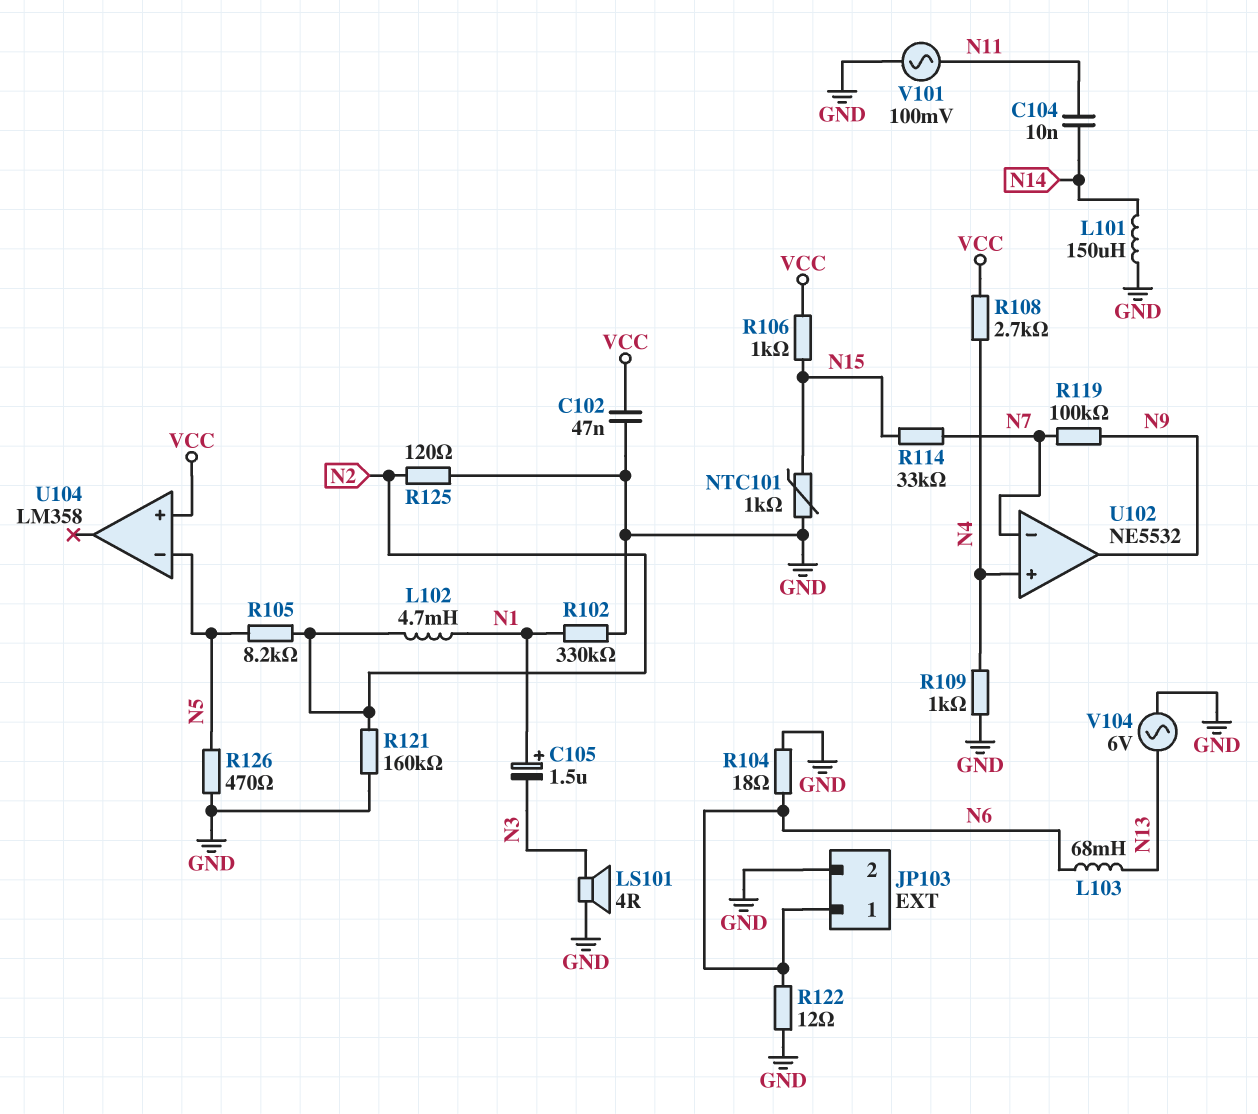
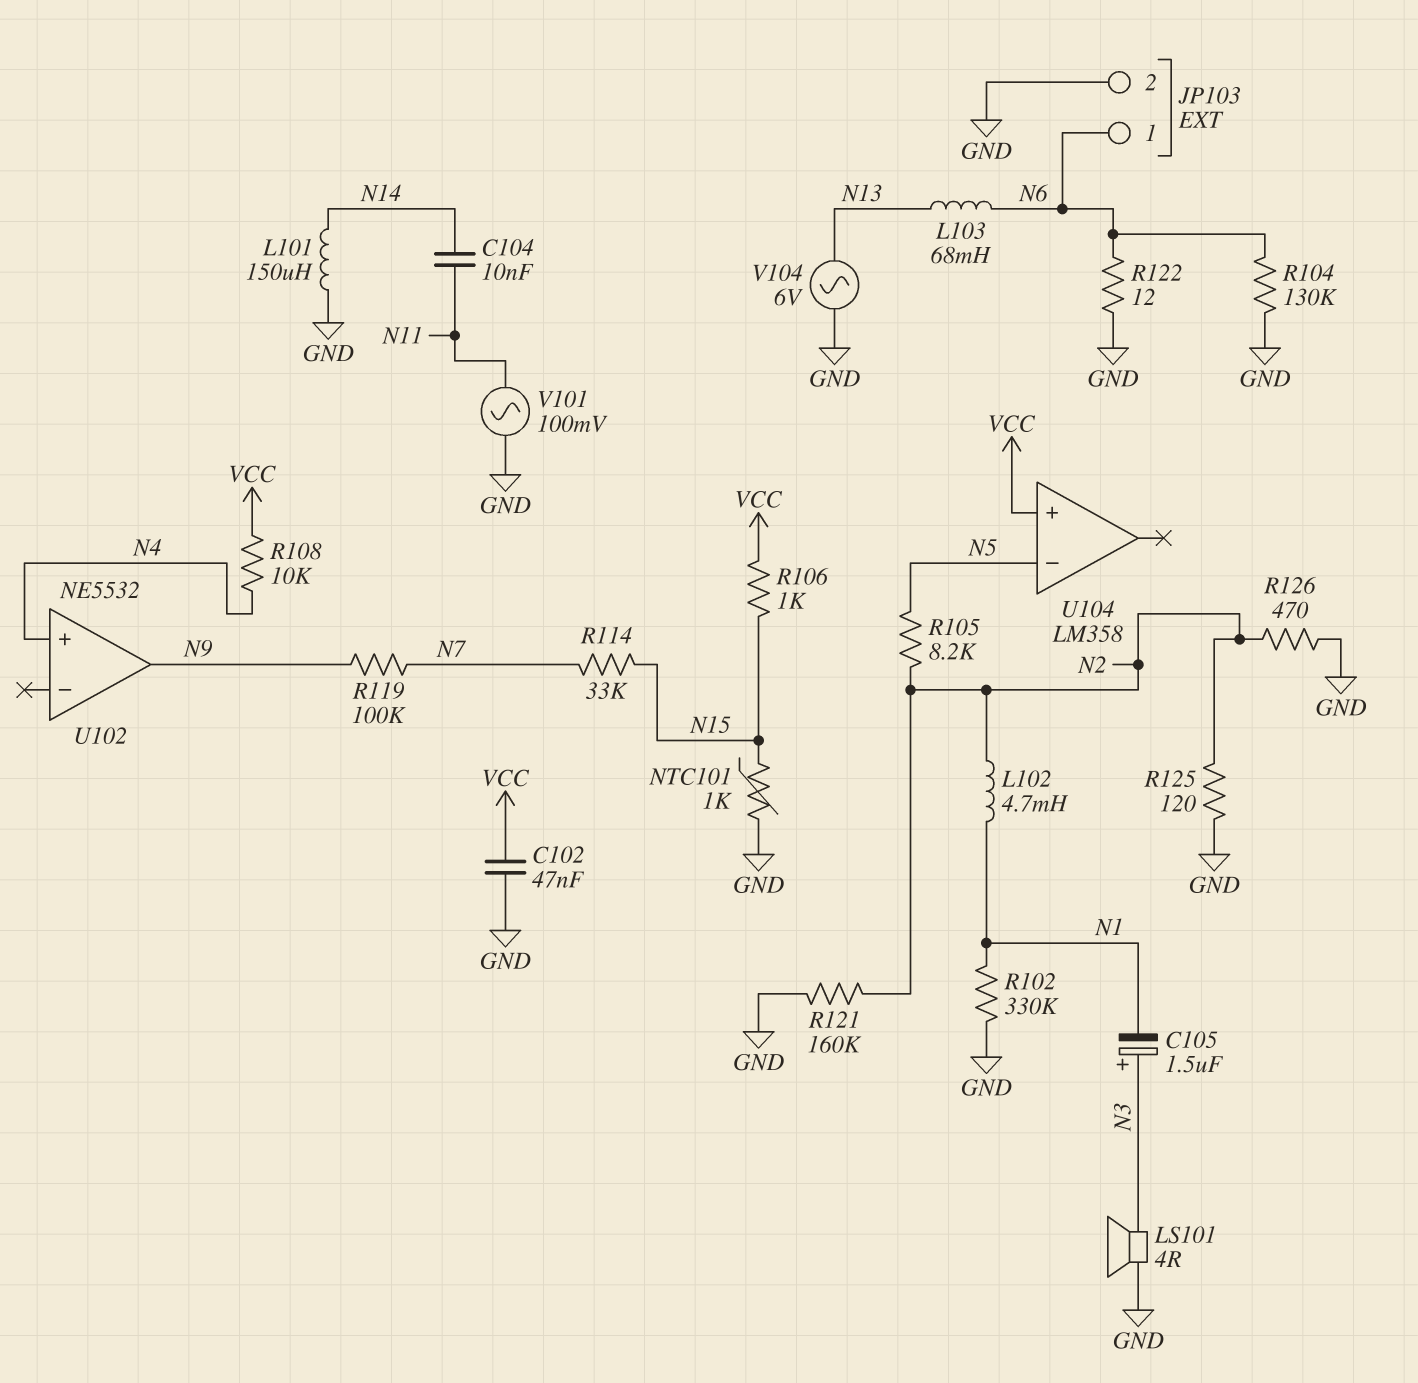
C105: 1.5uF (plus N1, minus N3) -> 1.5uF (plus N3, minus N1)
R104: 18 (GND, N6) -> 130k (GND, N6)
R108: 2.7k (N4, VCC) -> 10k (N4, VCC)
R109: 1k (GND, N4) -> none
R126: 470 (GND, N5) -> 470 (GND, N2)
U102 pin in-: N7 -> none

